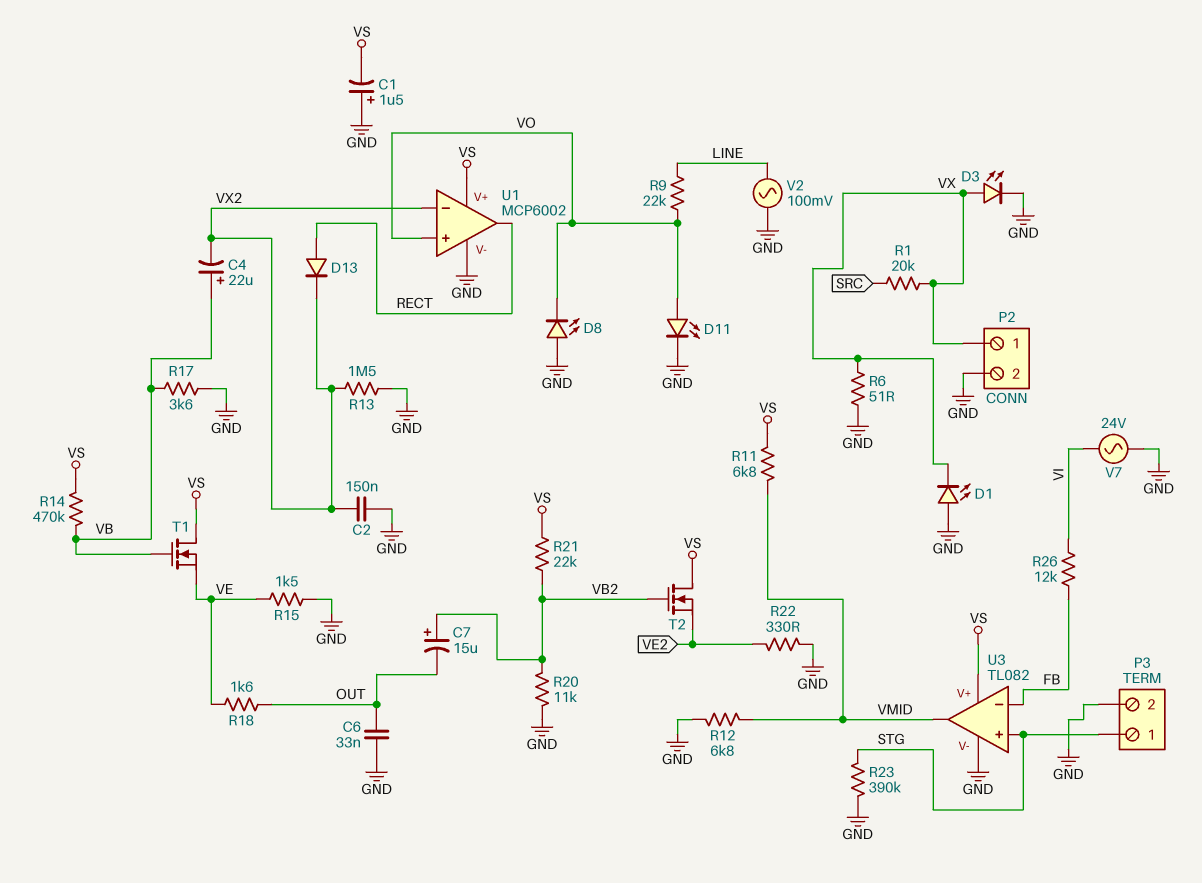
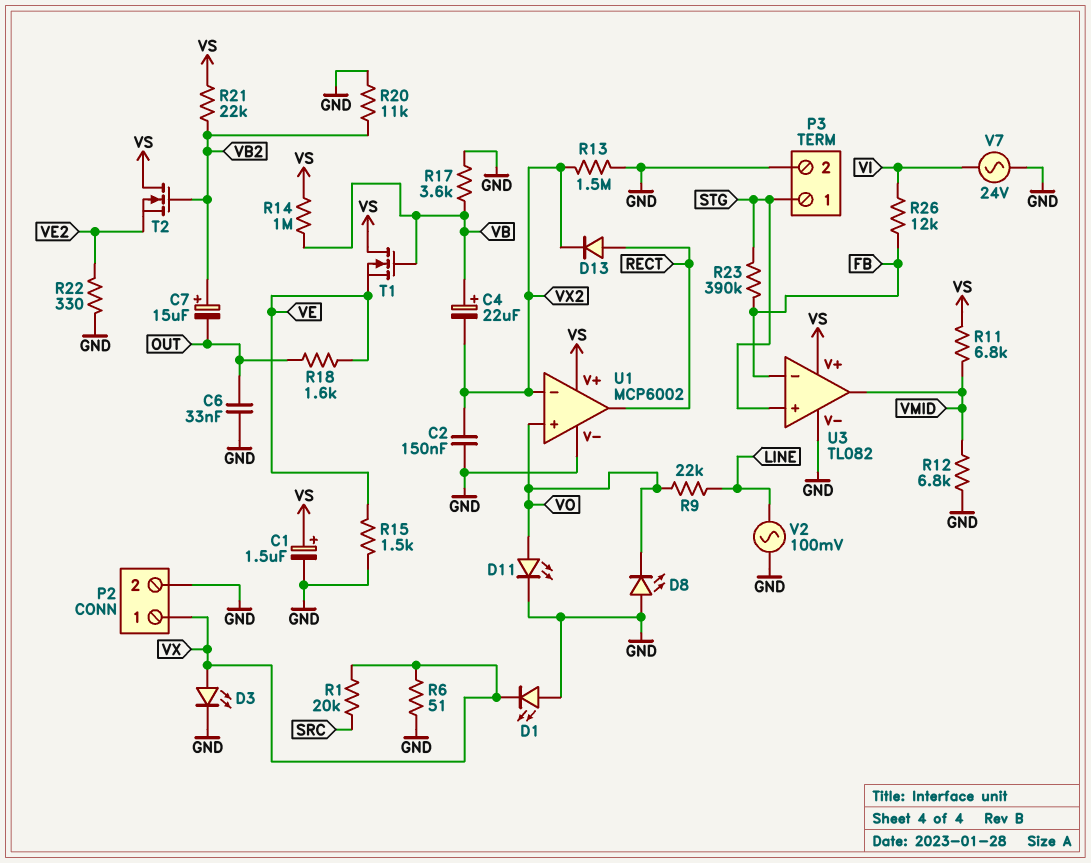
C1: 1.5uF (plus GND, minus VS) -> 1.5uF (plus VS, minus GND)
R14: 470k (VB, VS) -> 1M (VB, VS)
R23: 390k (GND, STG) -> 390k (FB, STG)

